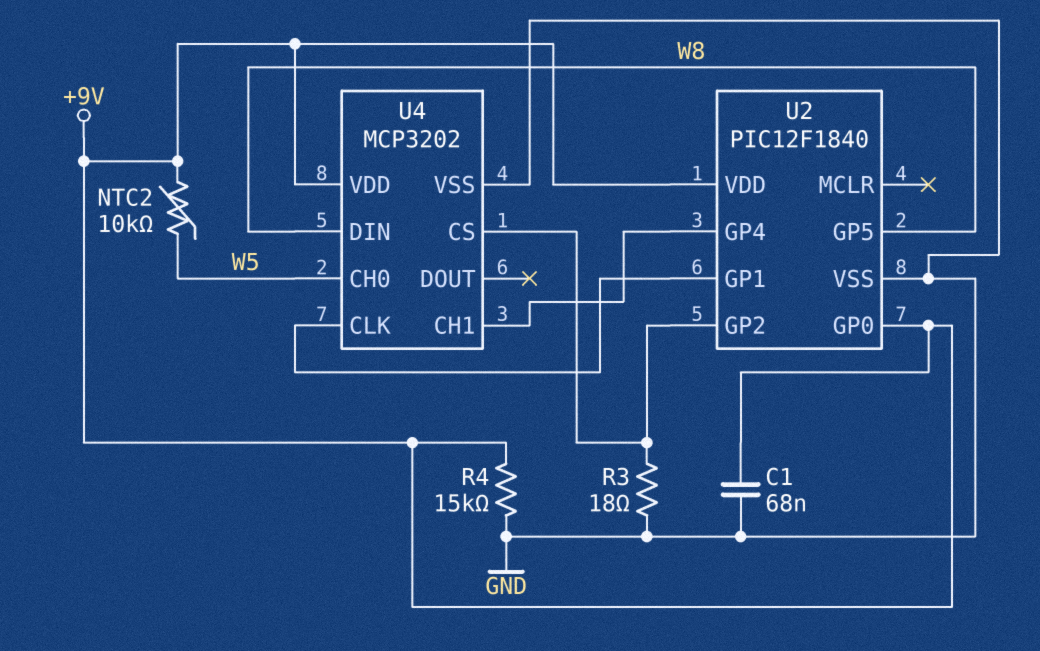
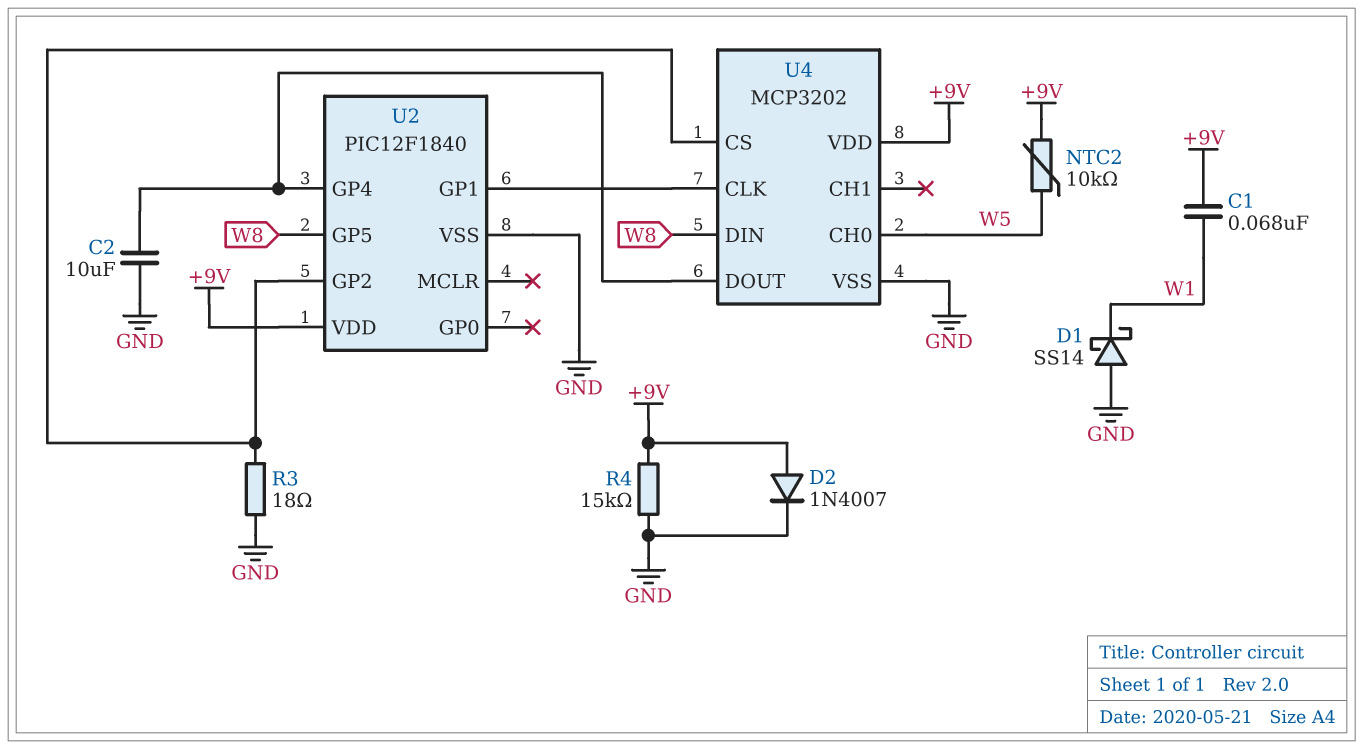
C1: 68nF (+9V, GND) -> 68nF (+9V, W1)
C2: none -> 10uF (GND, U2/GP4)
D1: none -> schottky SS14 (A GND, K W1)
D2: none -> diode 1N4007 (A +9V, K GND)
U2 pin GP0: +9V -> none
U4 pin CH1: U2/GP4 -> none
U4 pin DOUT: none -> U2/GP4

